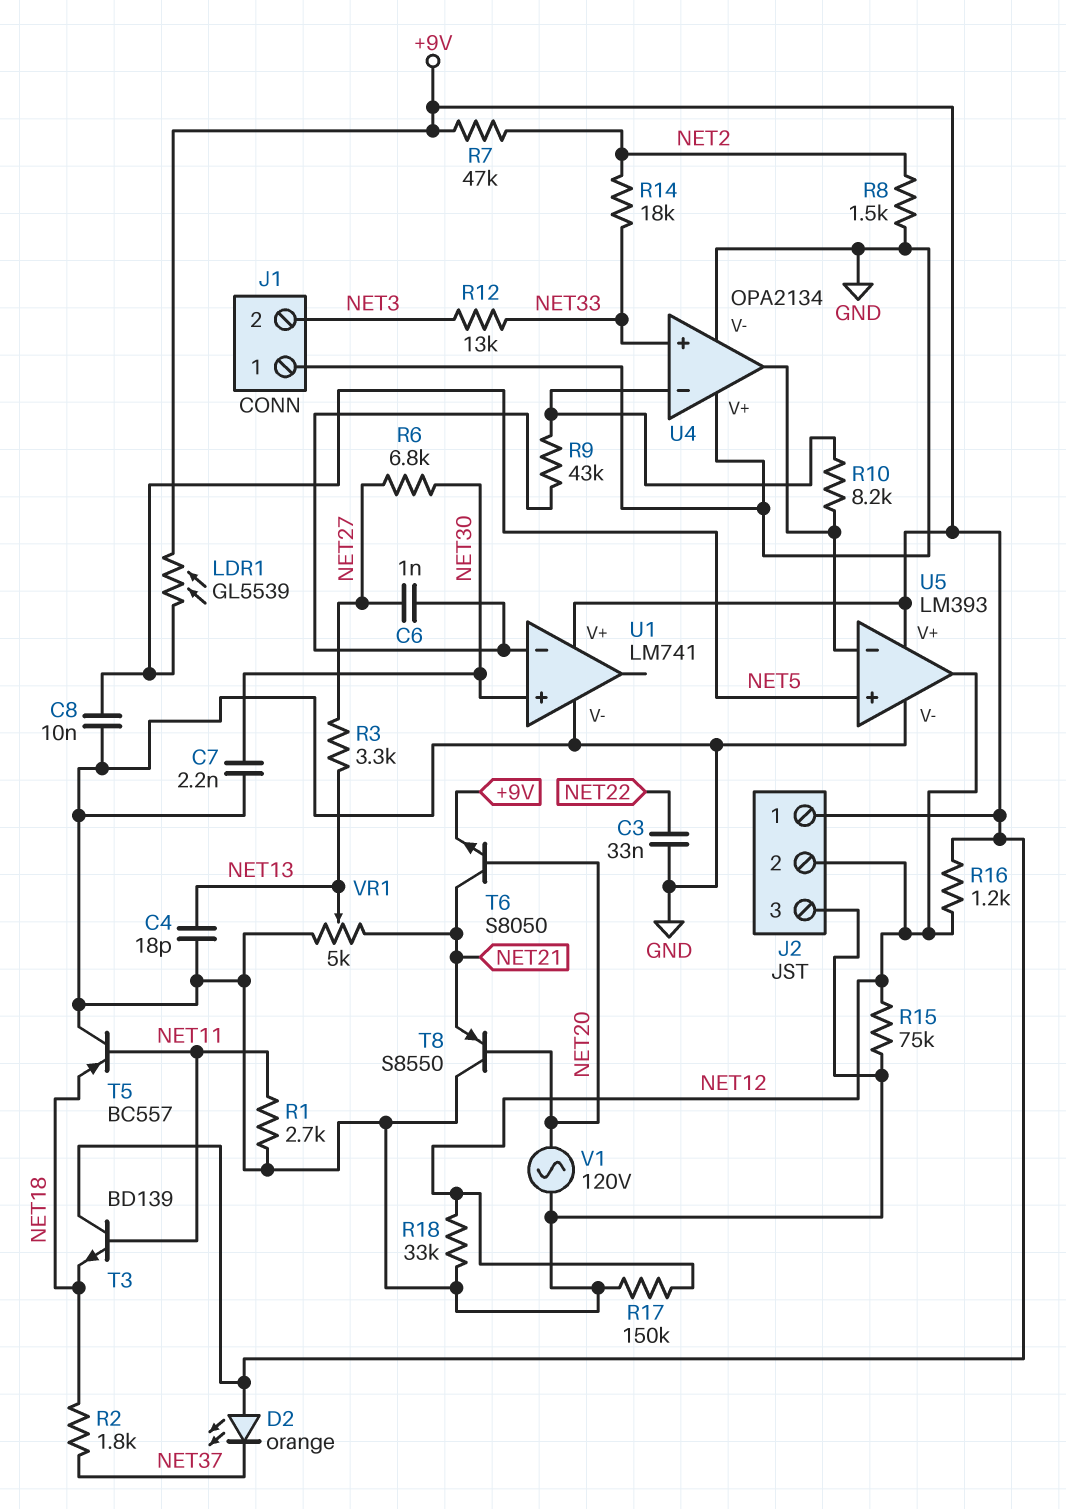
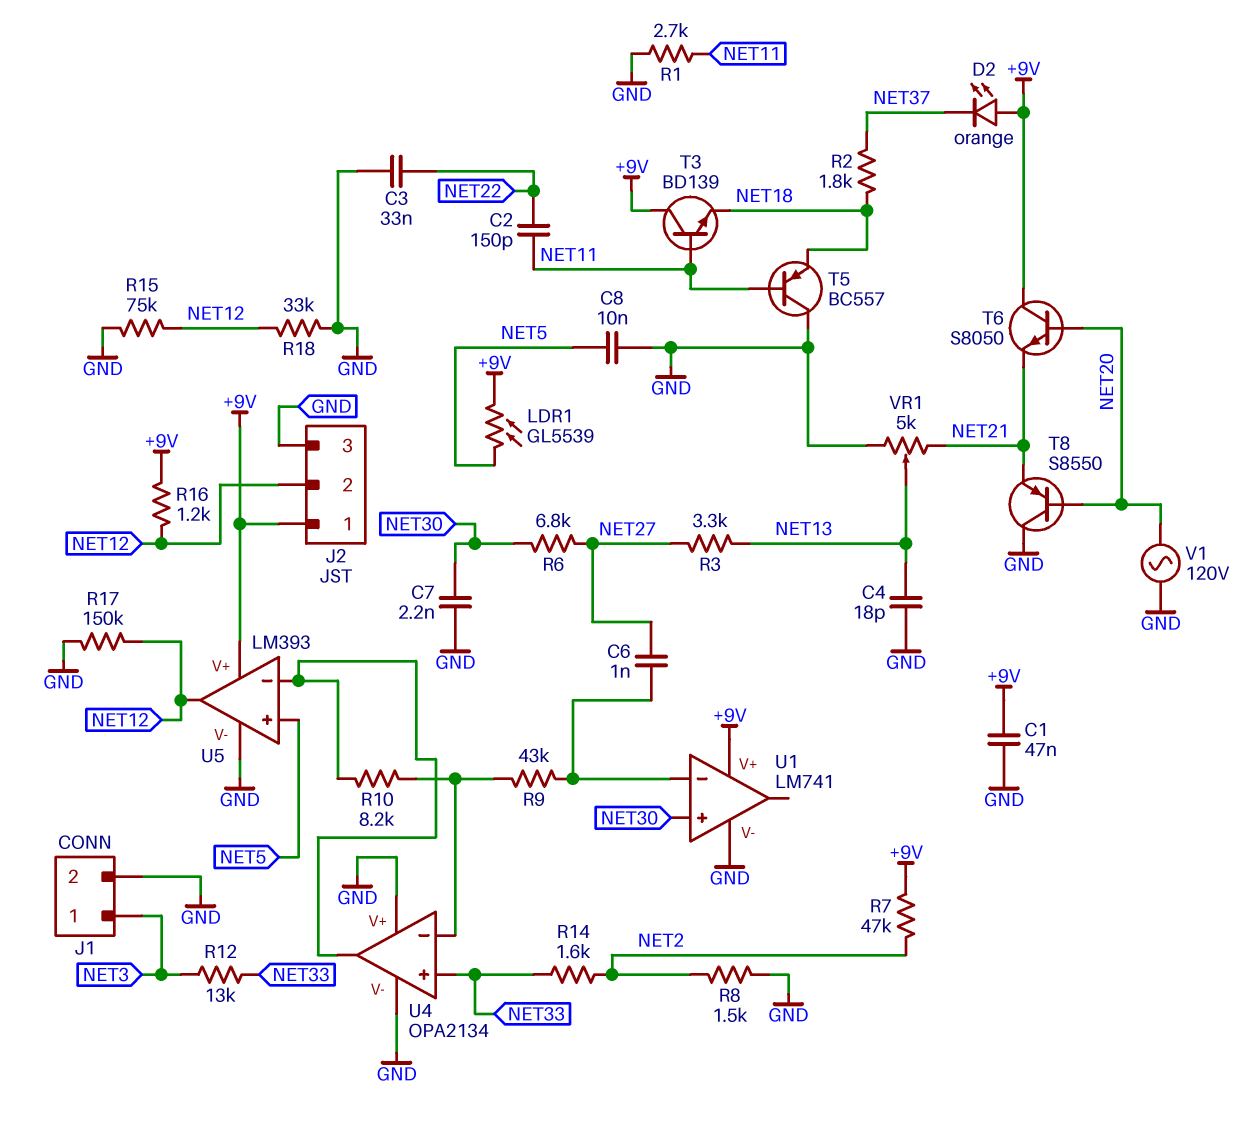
C1: none -> 47nF (+9V, GND)
C2: none -> 150pF (NET11, NET22)
J1 pin 1: GND -> NET3
J1 pin 2: NET3 -> GND
R14: 18k (NET2, NET33) -> 1.6k (NET2, NET33)
T6: NPN S8050 (B NET20, C NET21, E +9V) -> NPN S8050 (B NET20, C +9V, E NET21)

